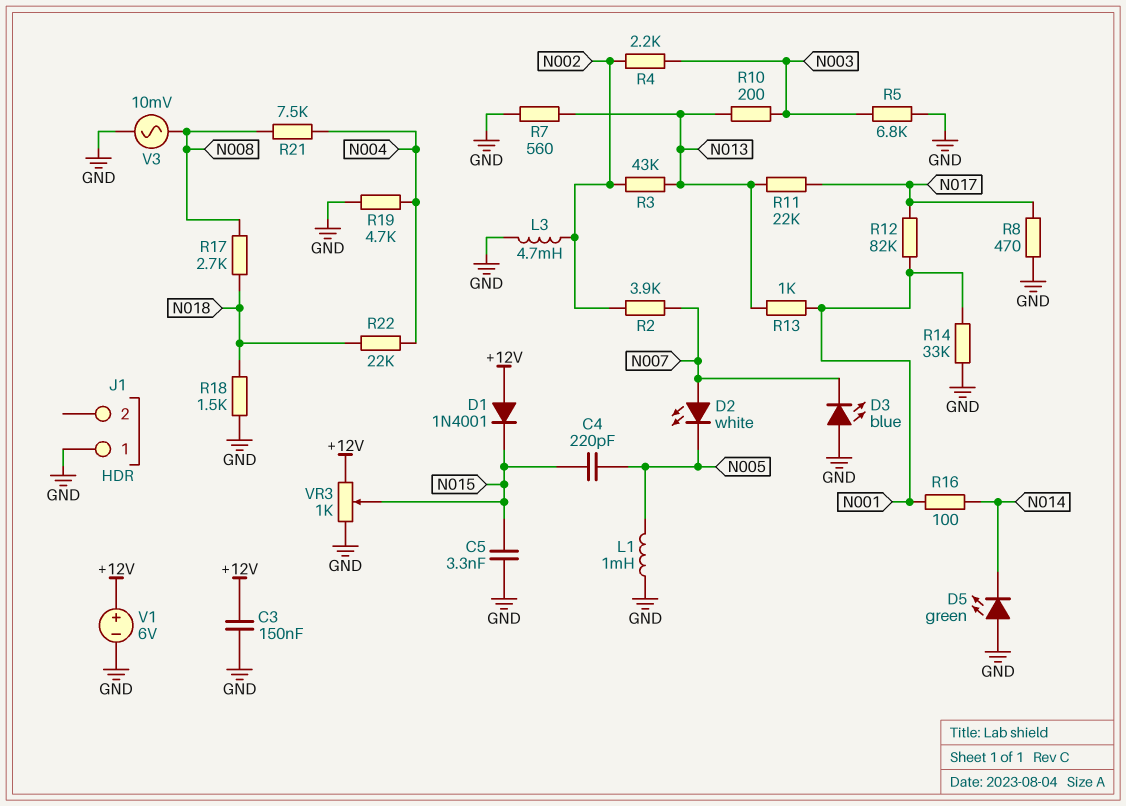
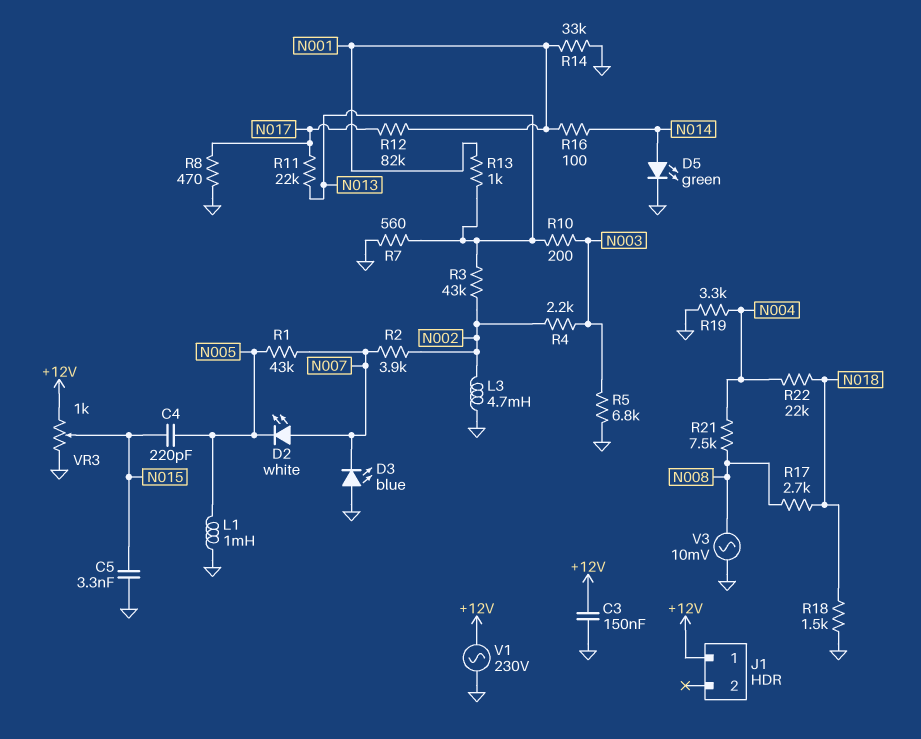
D1: diode 1N4001 (A +12V, K N015) -> none
D5: LED green (A GND, K N014) -> LED green (A N014, K GND)
J1 pin 1: GND -> +12V
R1: none -> 43k (N005, N007)
R19: 4.7k (GND, N004) -> 3.3k (GND, N004)
V1: 6V (plus +12V, minus GND) -> AC 230V (+12V, GND)

